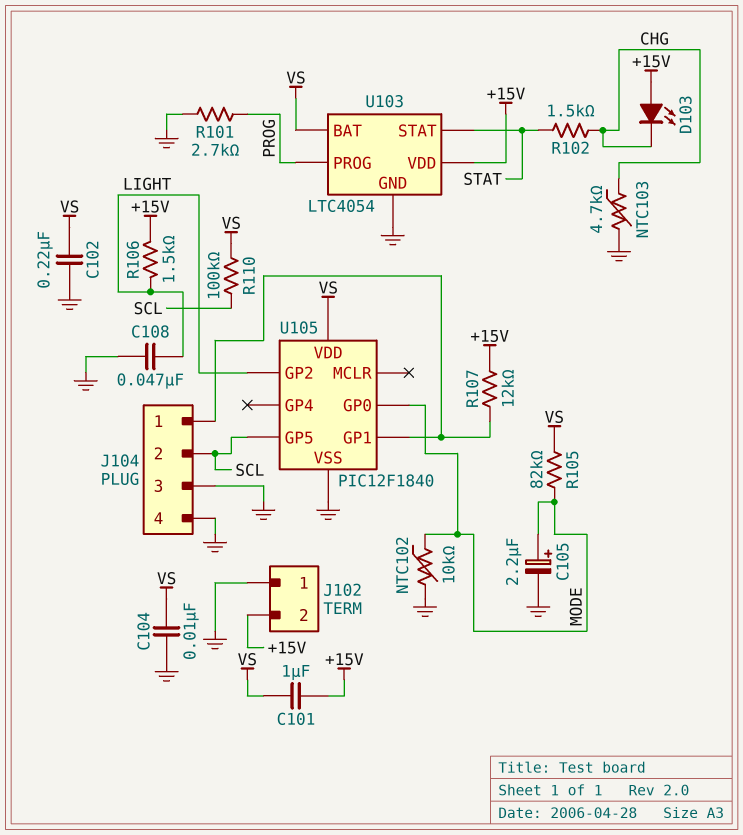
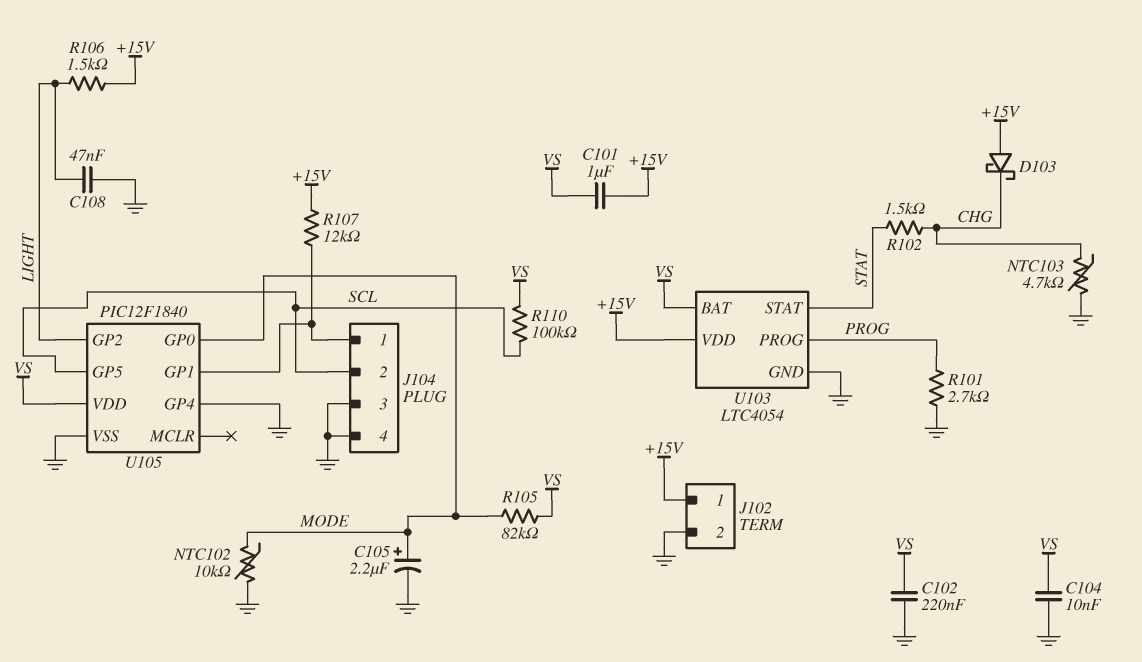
D103: LED (A +15V, K CHG) -> schottky (A +15V, K CHG)
J102 pin 1: GND -> +15V
J102 pin 2: +15V -> GND
U105 pin GP4: none -> GND

